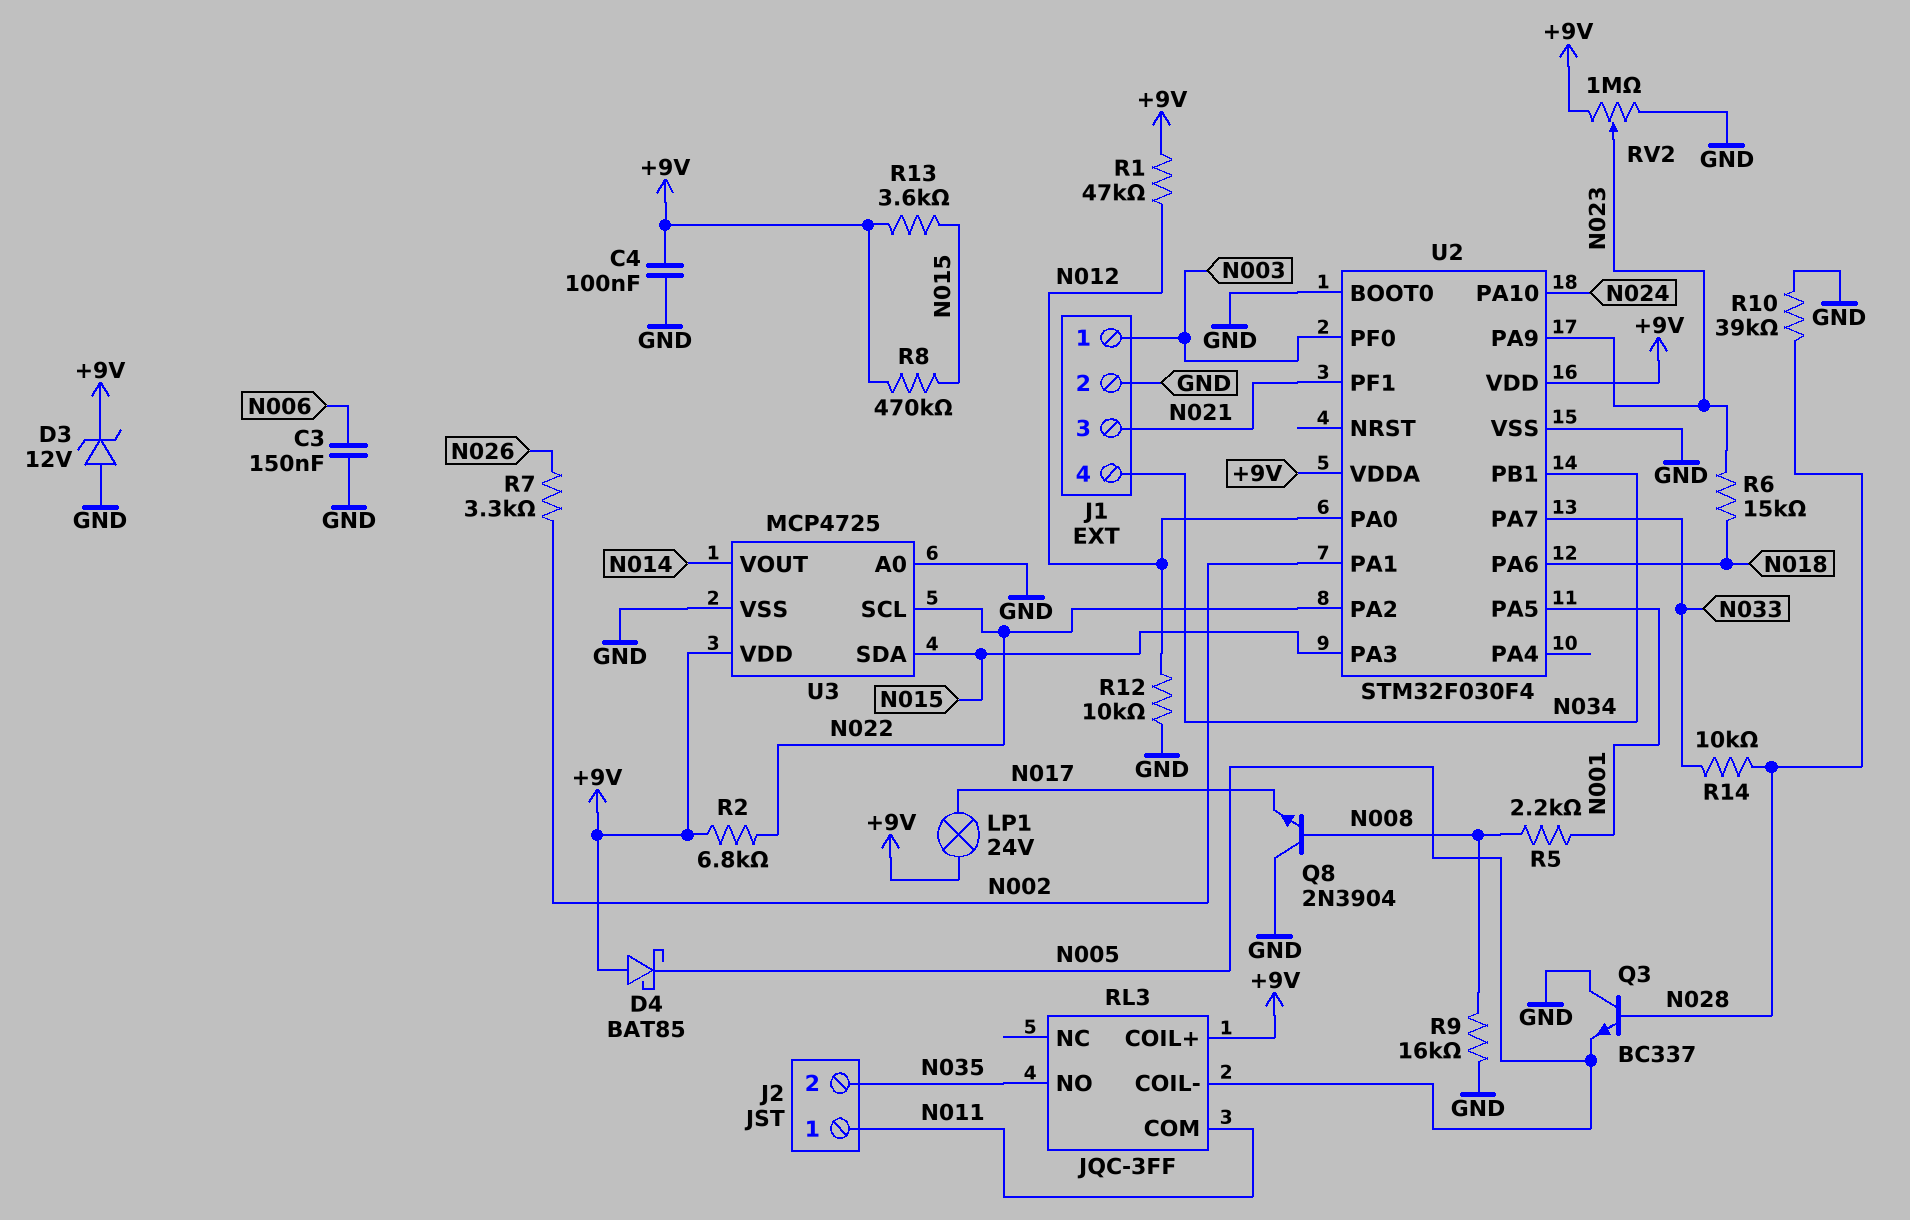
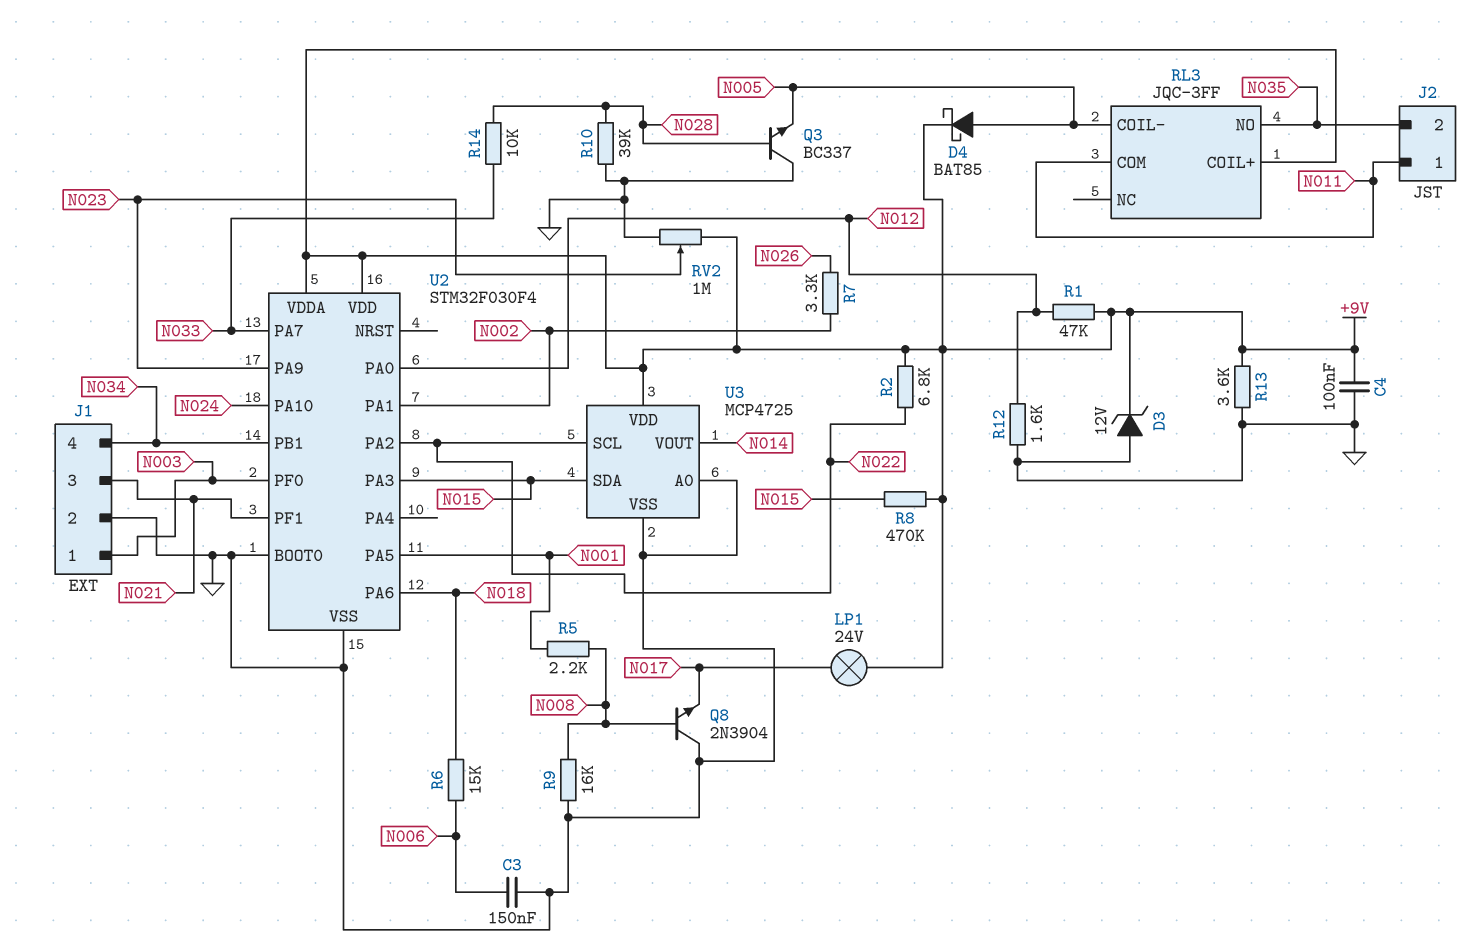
D4: schottky BAT85 (A +9V, K N005) -> schottky BAT85 (A N005, K +9V)
R6: 15k (N018, N023) -> 15k (N006, N018)
R12: 10k (GND, N012) -> 1.6k (GND, N012)
R13: 3.6k (+9V, N015) -> 3.6k (+9V, GND)

